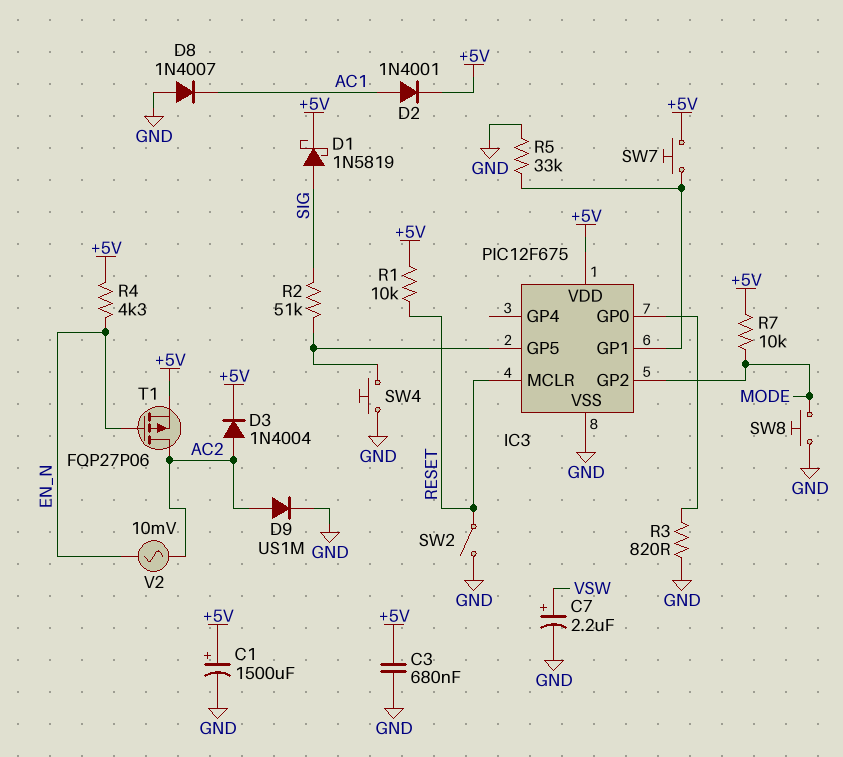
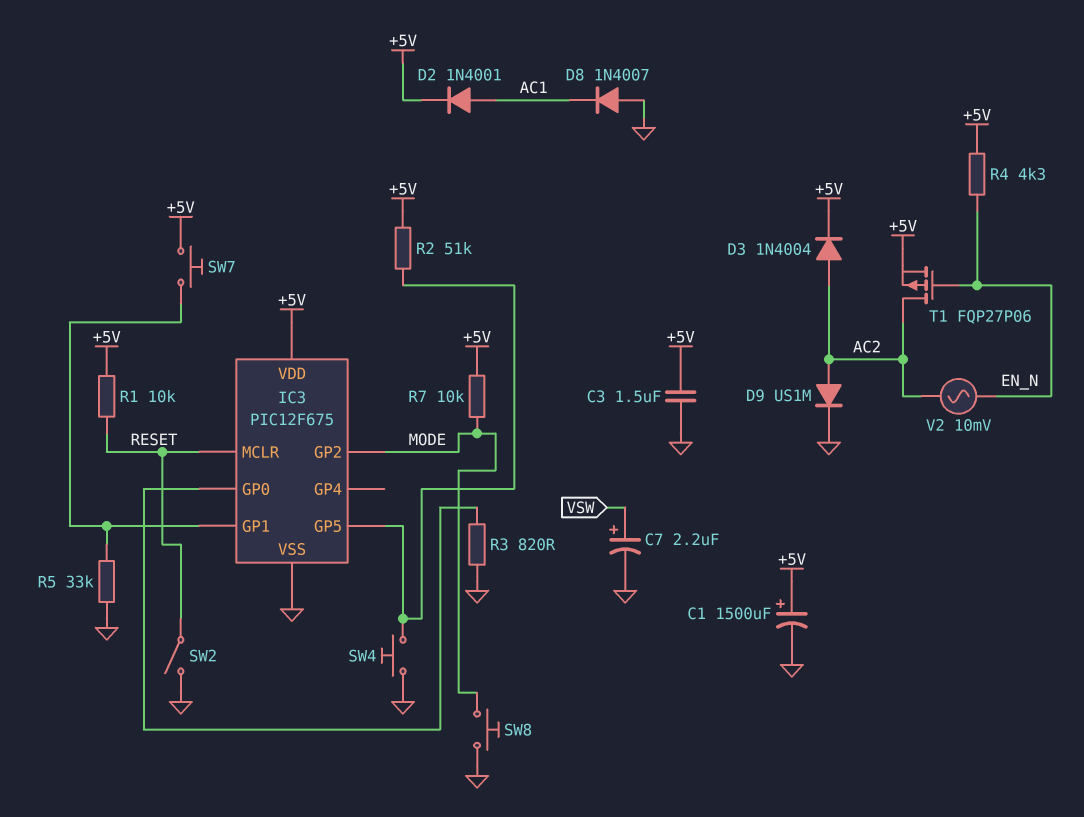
C3: 680nF (+5V, GND) -> 1.5uF (+5V, GND)
D1: schottky 1N5819 (A SIG, K +5V) -> none
R2: 51k (IC3/GP5, SIG) -> 51k (+5V, IC3/GP5)

